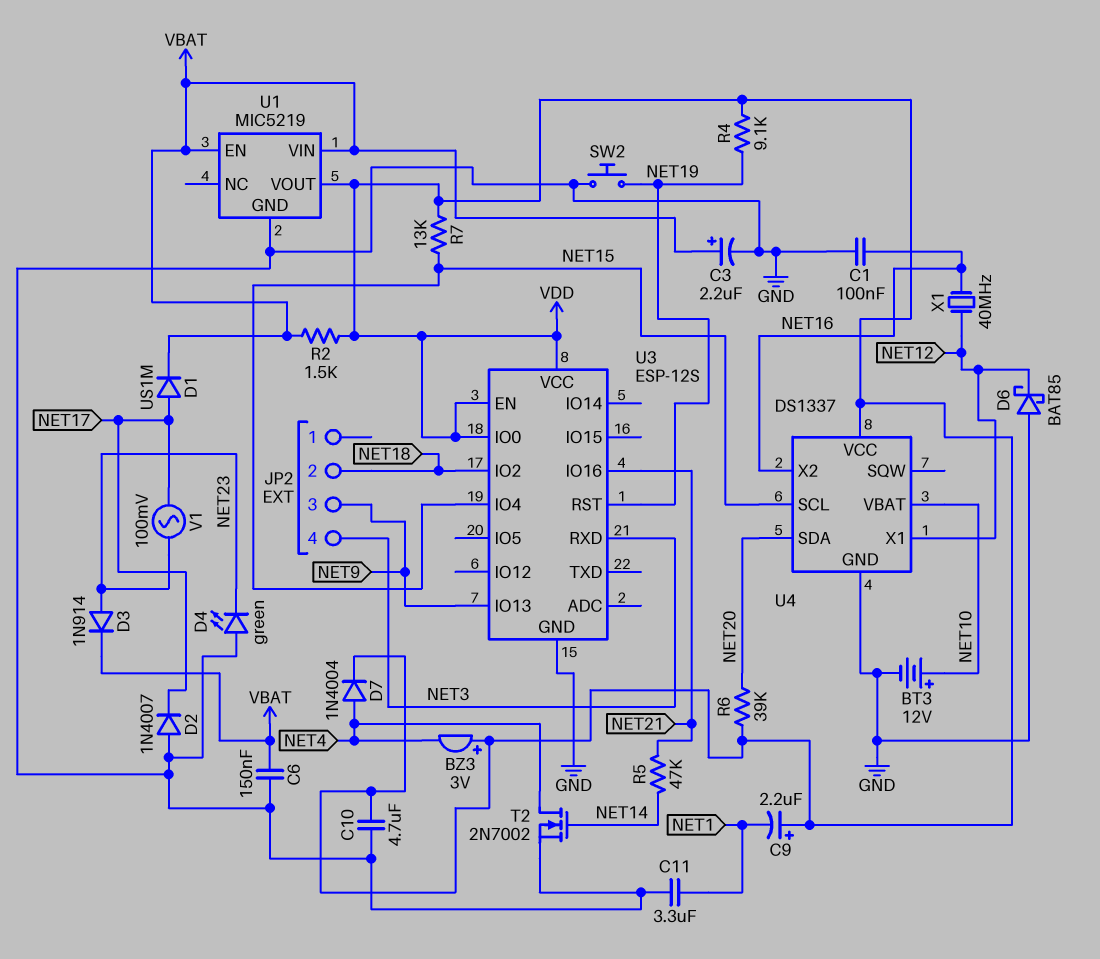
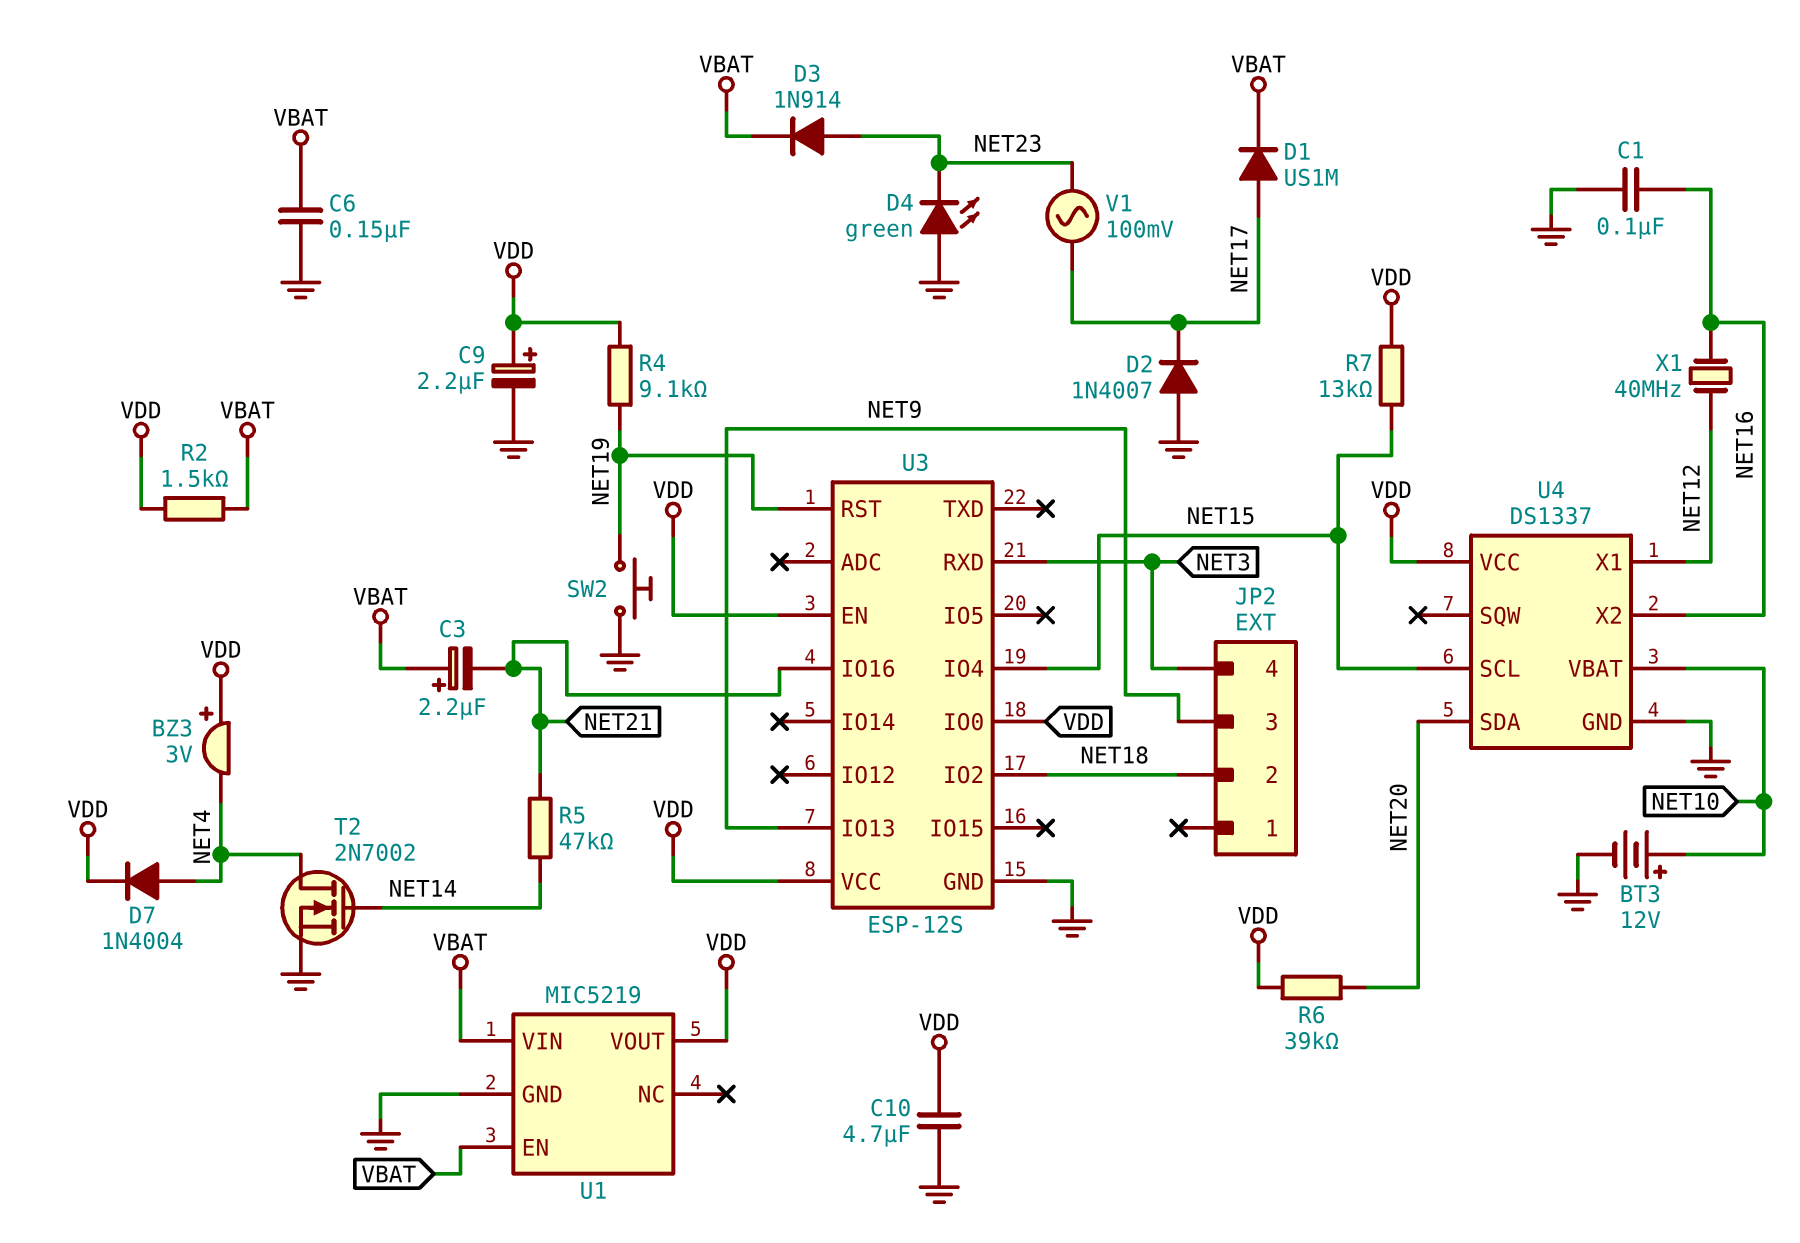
C3: 2.2uF (plus VBAT, minus GND) -> 2.2uF (plus VBAT, minus NET21)
C9: 2.2uF (plus VDD, minus NET1) -> 2.2uF (plus VDD, minus GND)
C11: 3.3uF (GND, NET1) -> none
D6: schottky BAT85 (A GND, K NET12) -> none

